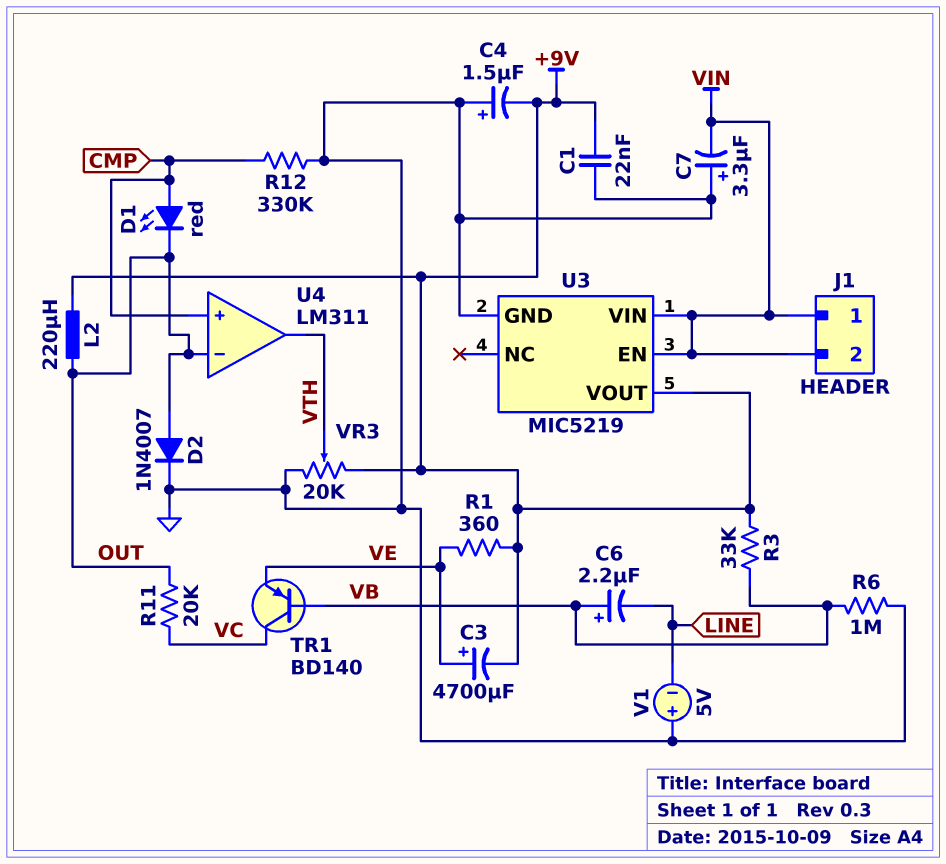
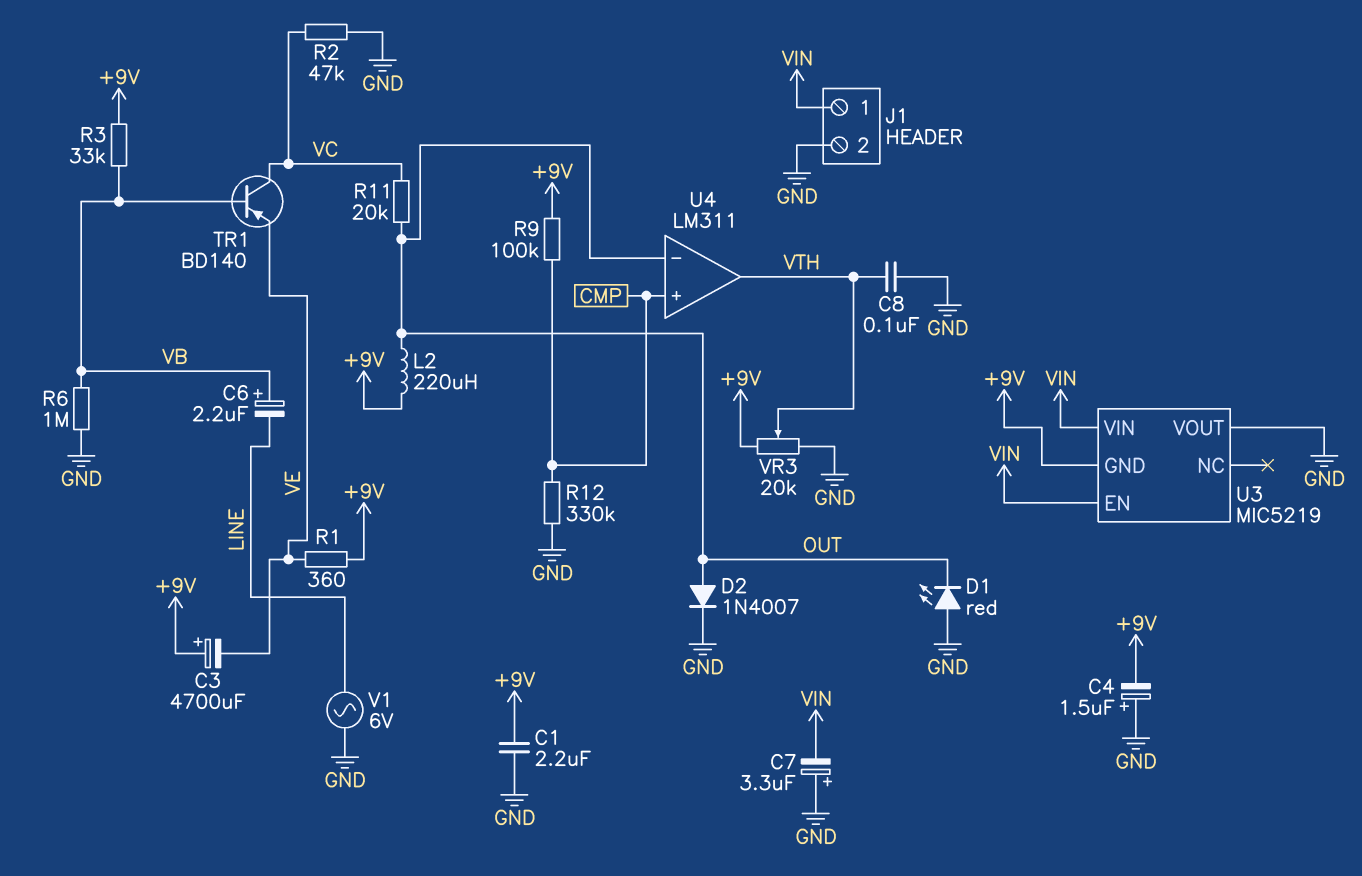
C1: 22nF (+9V, GND) -> 2.2uF (+9V, GND)
C3: 4700uF (plus VE, minus +9V) -> 4700uF (plus +9V, minus VE)
C8: none -> 100nF (GND, VTH)
D1: LED red (A CMP, K OUT) -> LED red (A GND, K OUT)
J1 pin 2: VIN -> GND
R2: none -> 47k (GND, VC)
R9: none -> 100k (+9V, CMP)
U3 pin GND: GND -> +9V
U3 pin VOUT: +9V -> GND
V1: 5V (plus GND, minus LINE) -> AC 6V (GND, LINE)

